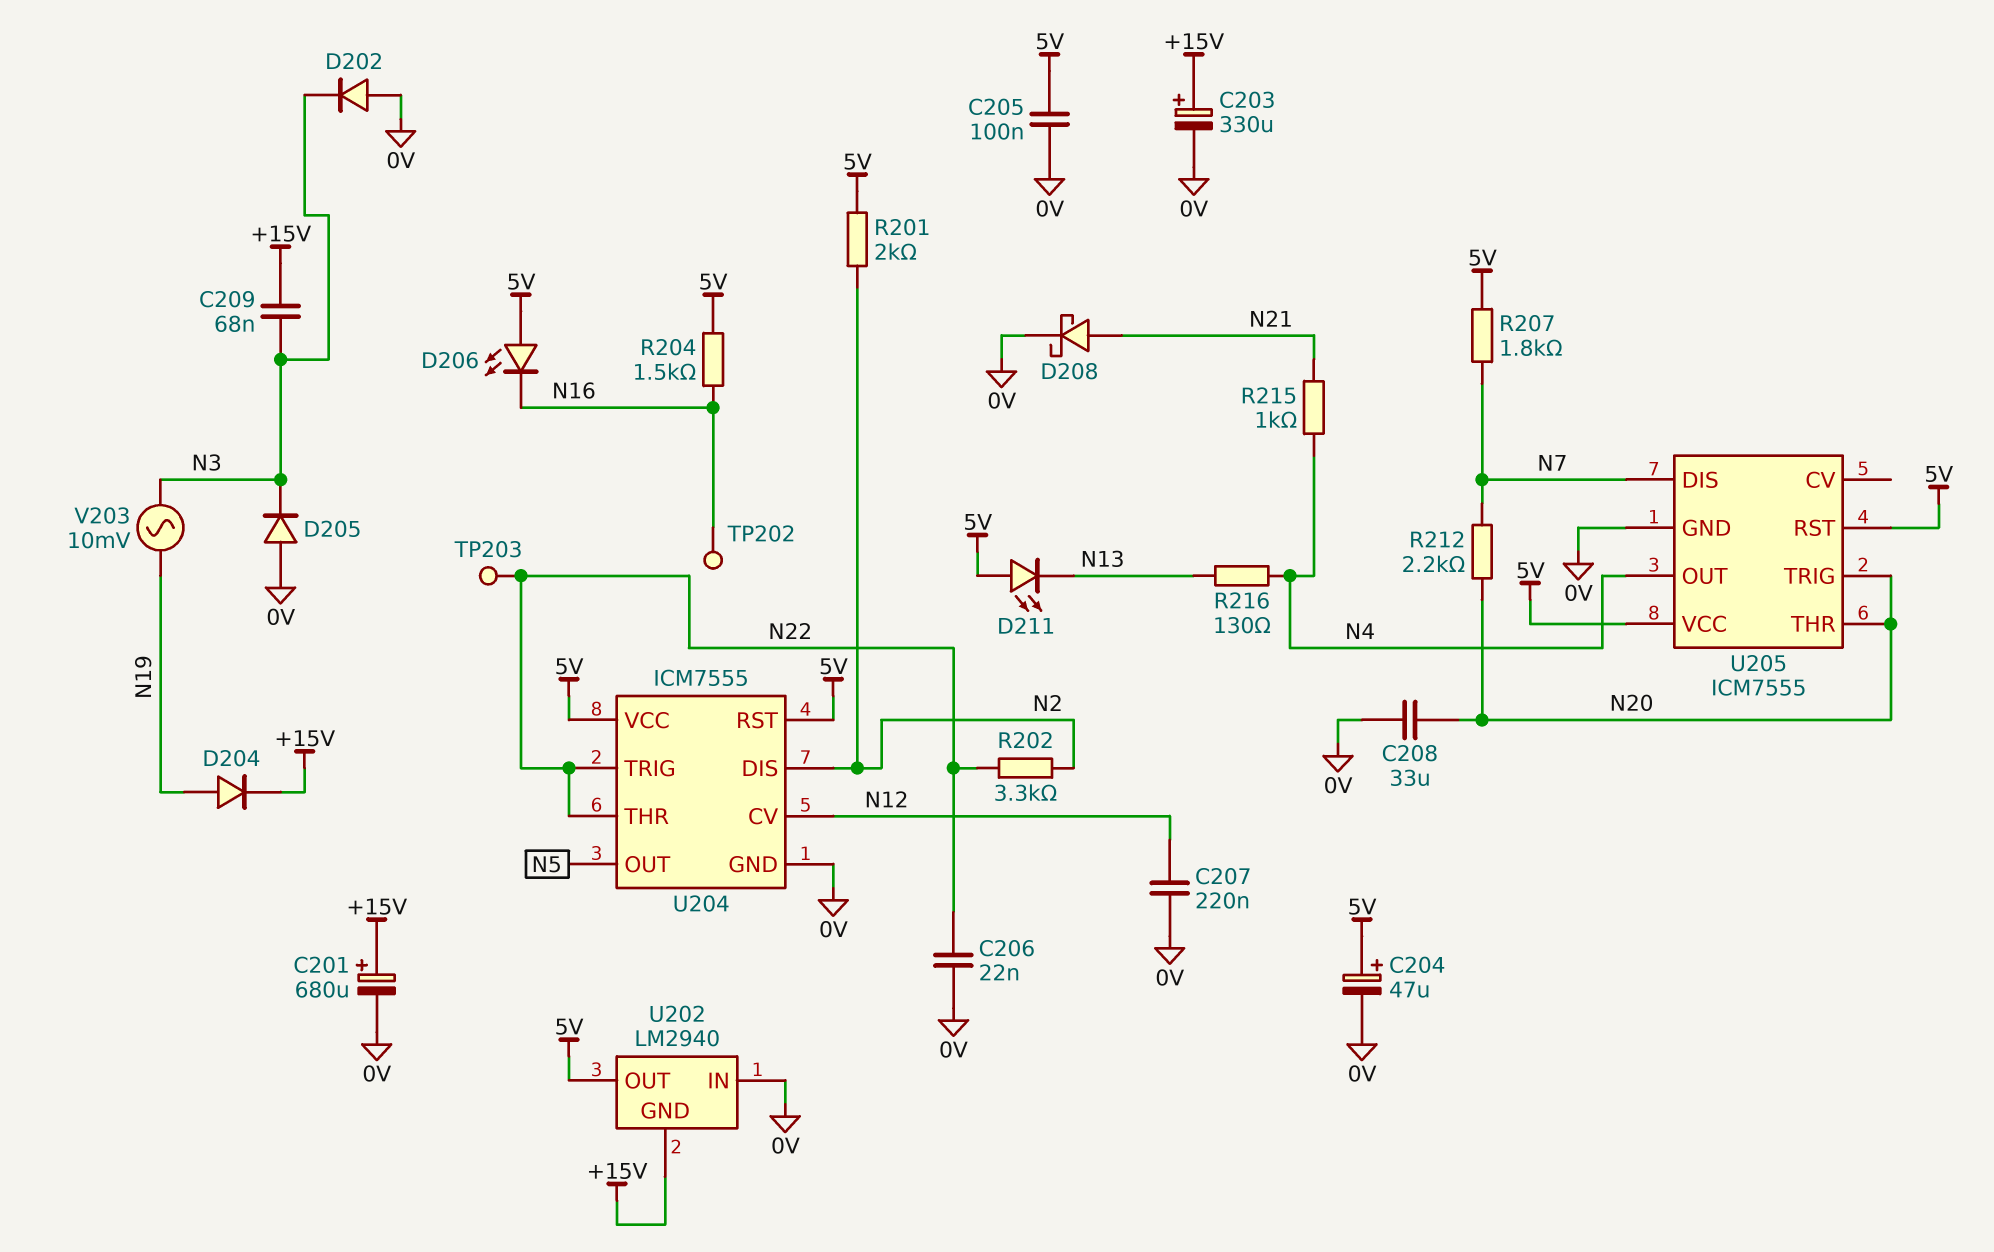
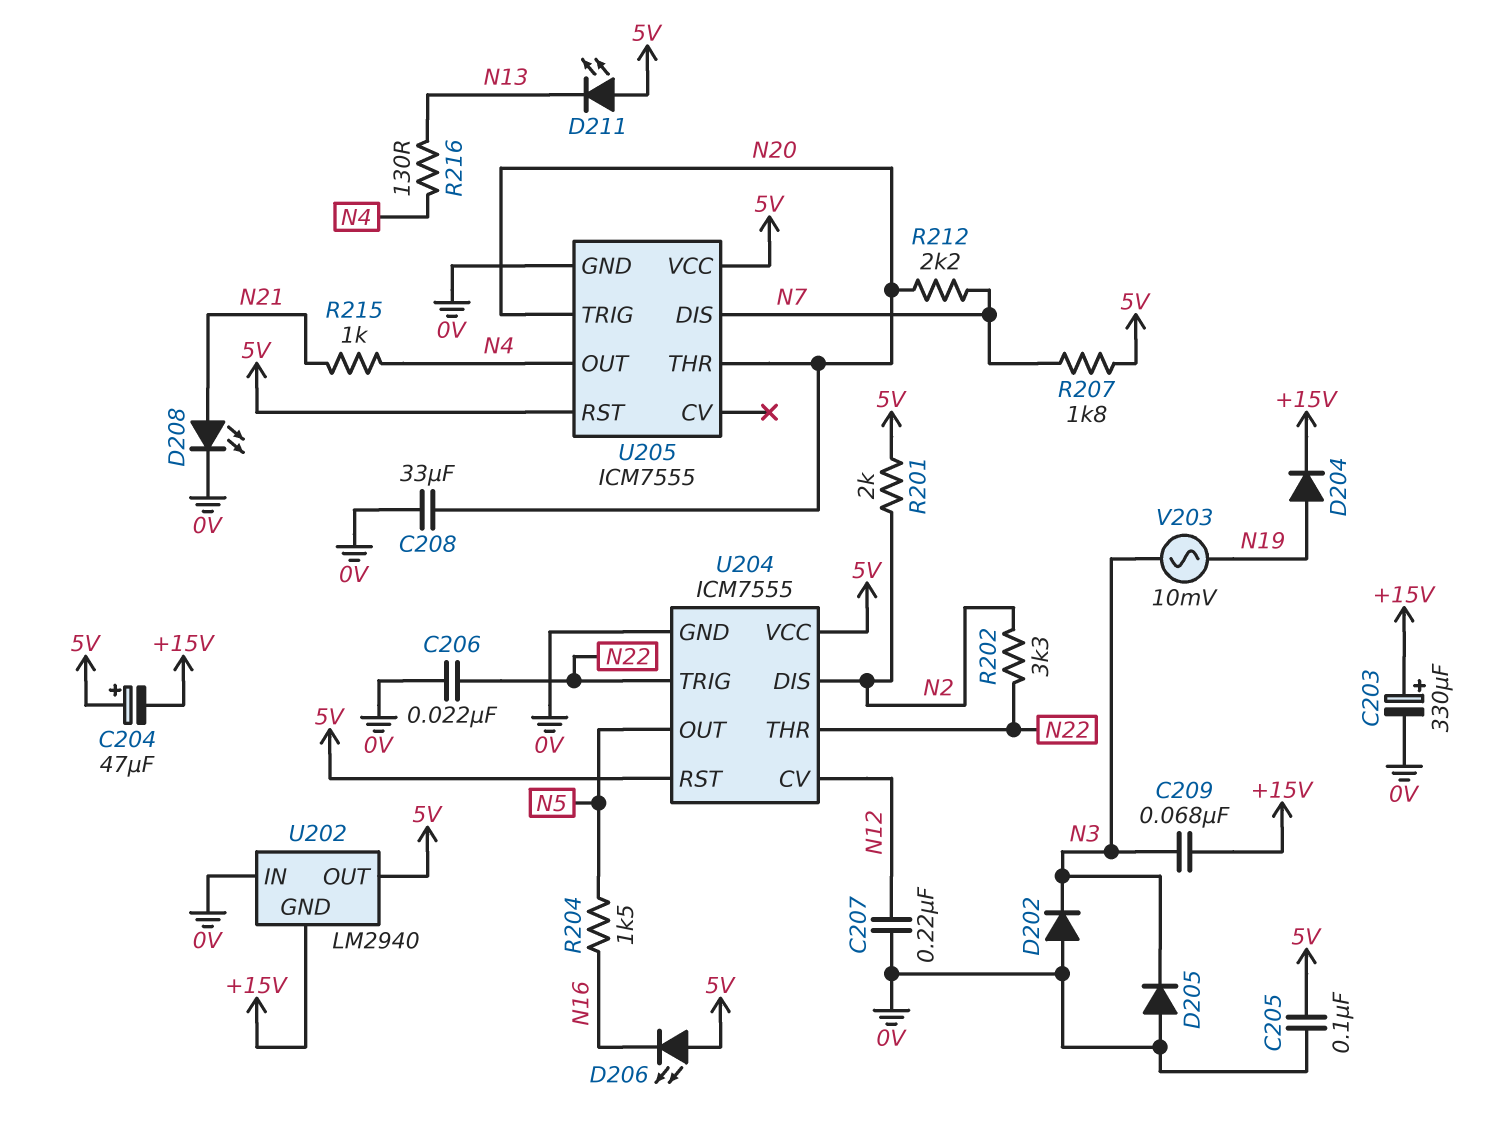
C201: 680uF (plus +15V, minus 0V) -> none
C204: 47uF (plus 5V, minus 0V) -> 47uF (plus 5V, minus +15V)
D208: schottky (A N21, K 0V) -> LED (A N21, K 0V)
R204: 1.5k (5V, N16) -> 1.5k (N5, N16)
TP202: test point (N16) -> none
TP203: test point (N22) -> none

